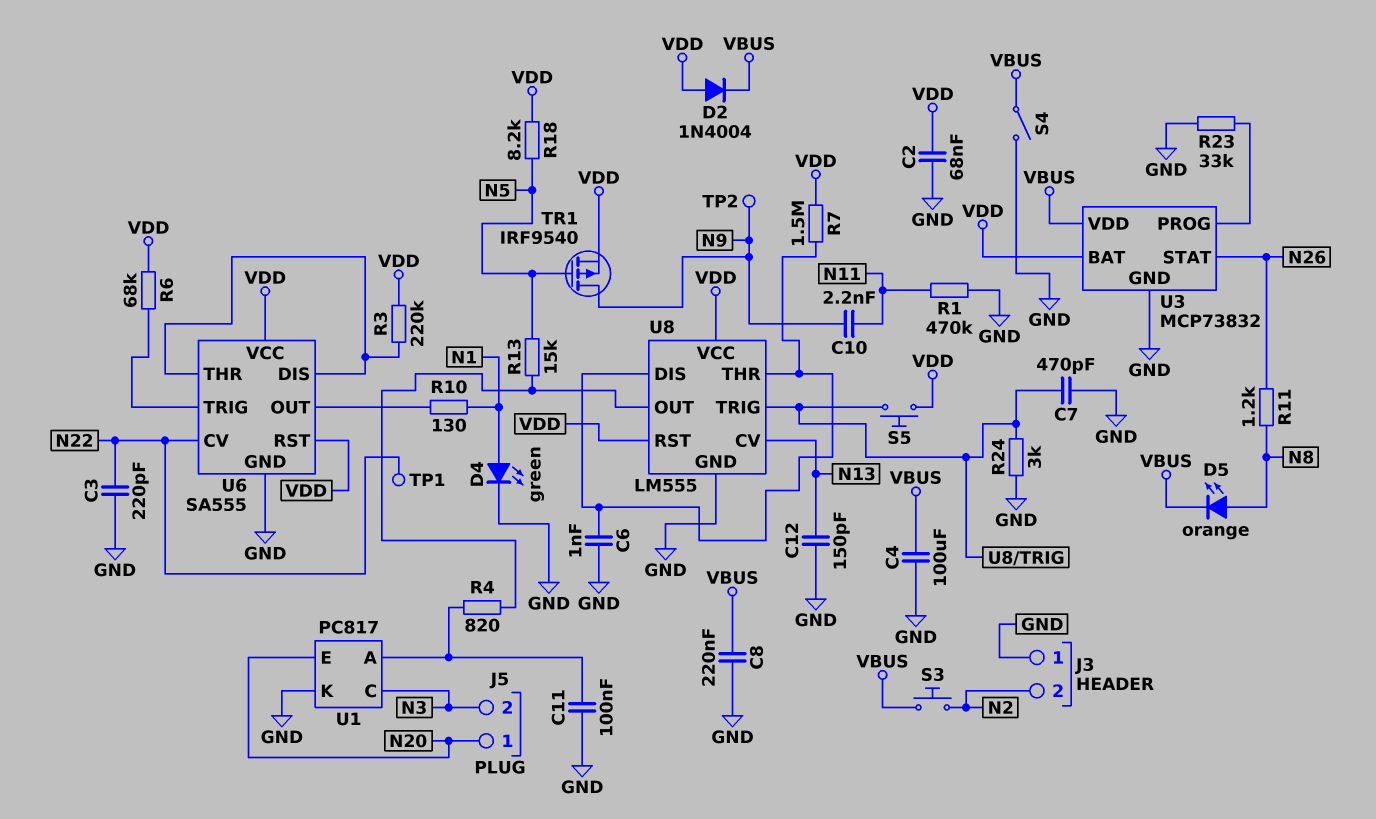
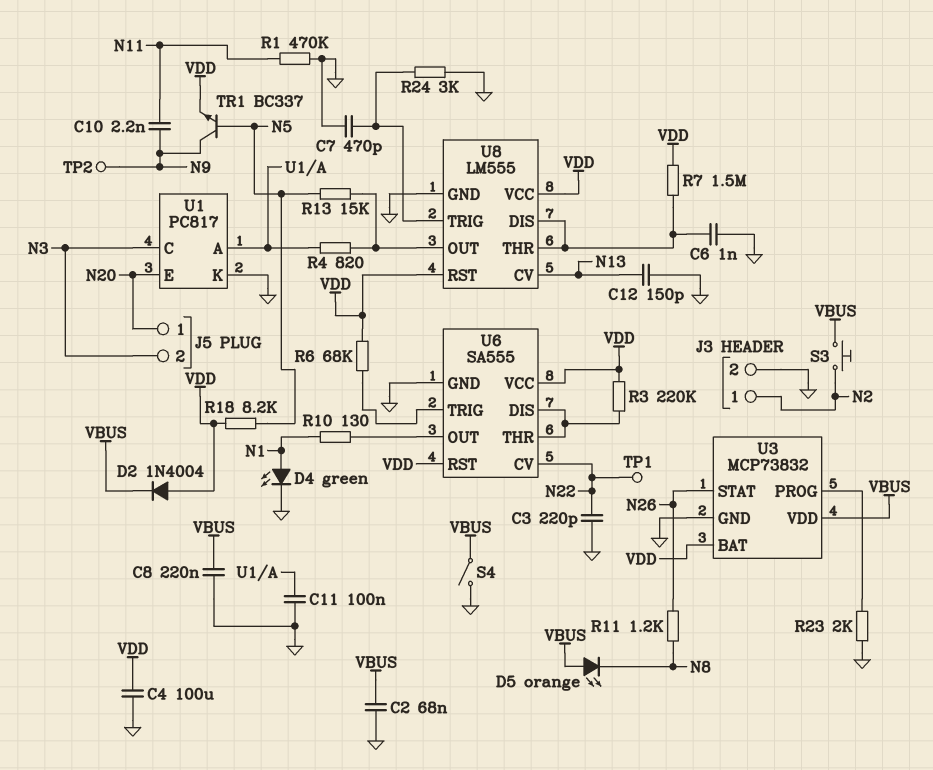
C2: 68nF (GND, VDD) -> 68nF (GND, VBUS)
C4: 100uF (GND, VBUS) -> 100uF (GND, VDD)
D5: LED orange (A N8, K VBUS) -> LED orange (A VBUS, K N8)
J3 pin 1: GND -> N2
J3 pin 2: N2 -> GND
R23: 33k (GND, U3/PROG) -> 2k (GND, U3/PROG)
S5: button (U8/TRIG, VDD) -> none
TR1: PMOS IRF9540 (G N5, D N9, S VDD) -> NPN BC337 (B N5, C N9, E VDD)

